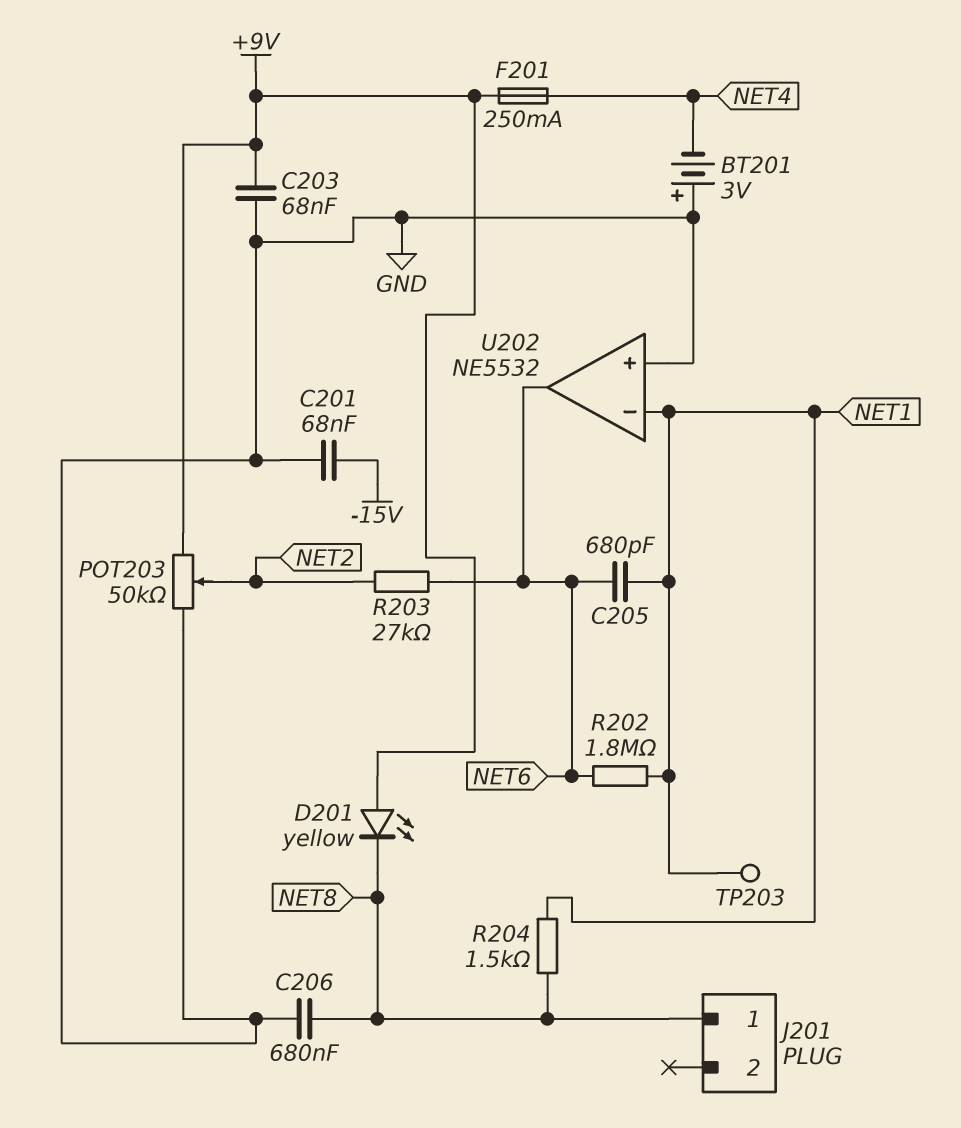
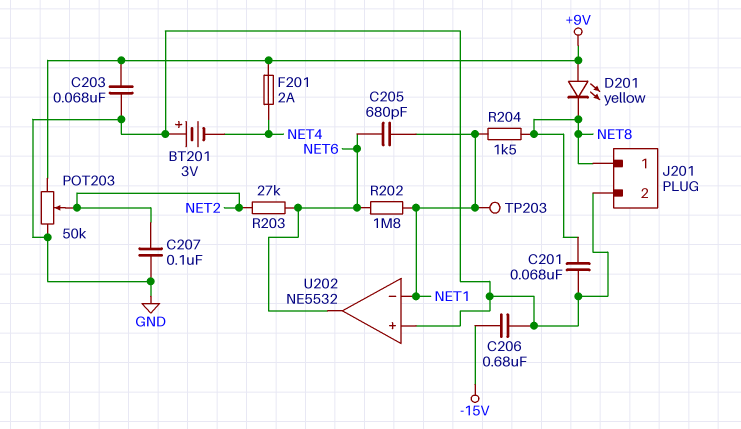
C201: 68nF (-15V, GND) -> 68nF (GND, NET8)
C206: 680nF (GND, NET8) -> 680nF (-15V, GND)
C207: none -> 100nF (GND, NET2)
F201: 250mA (+9V, NET4) -> 2A (+9V, NET4)
J201 pin 2: none -> GND

